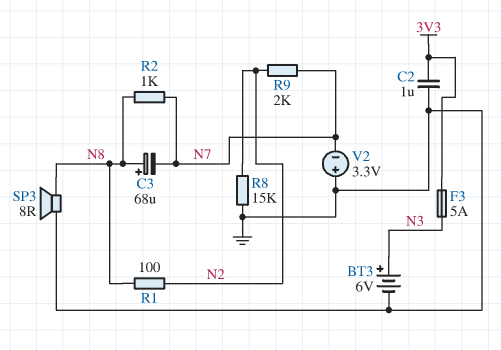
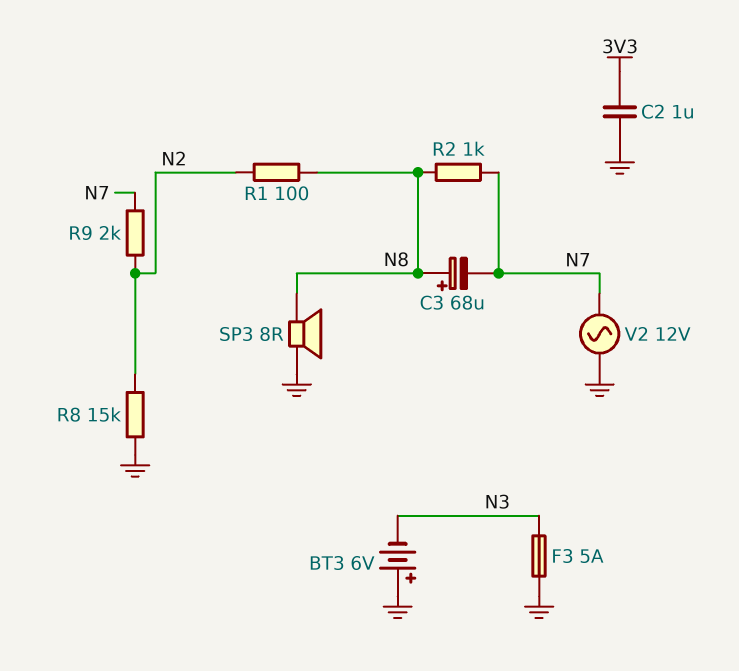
BT3: 6V (plus N3, minus GND) -> 6V (plus GND, minus N3)
F3: 5A (3V3, N3) -> 5A (GND, N3)
V2: 3.3V (plus GND, minus N7) -> AC 12V (GND, N7)

